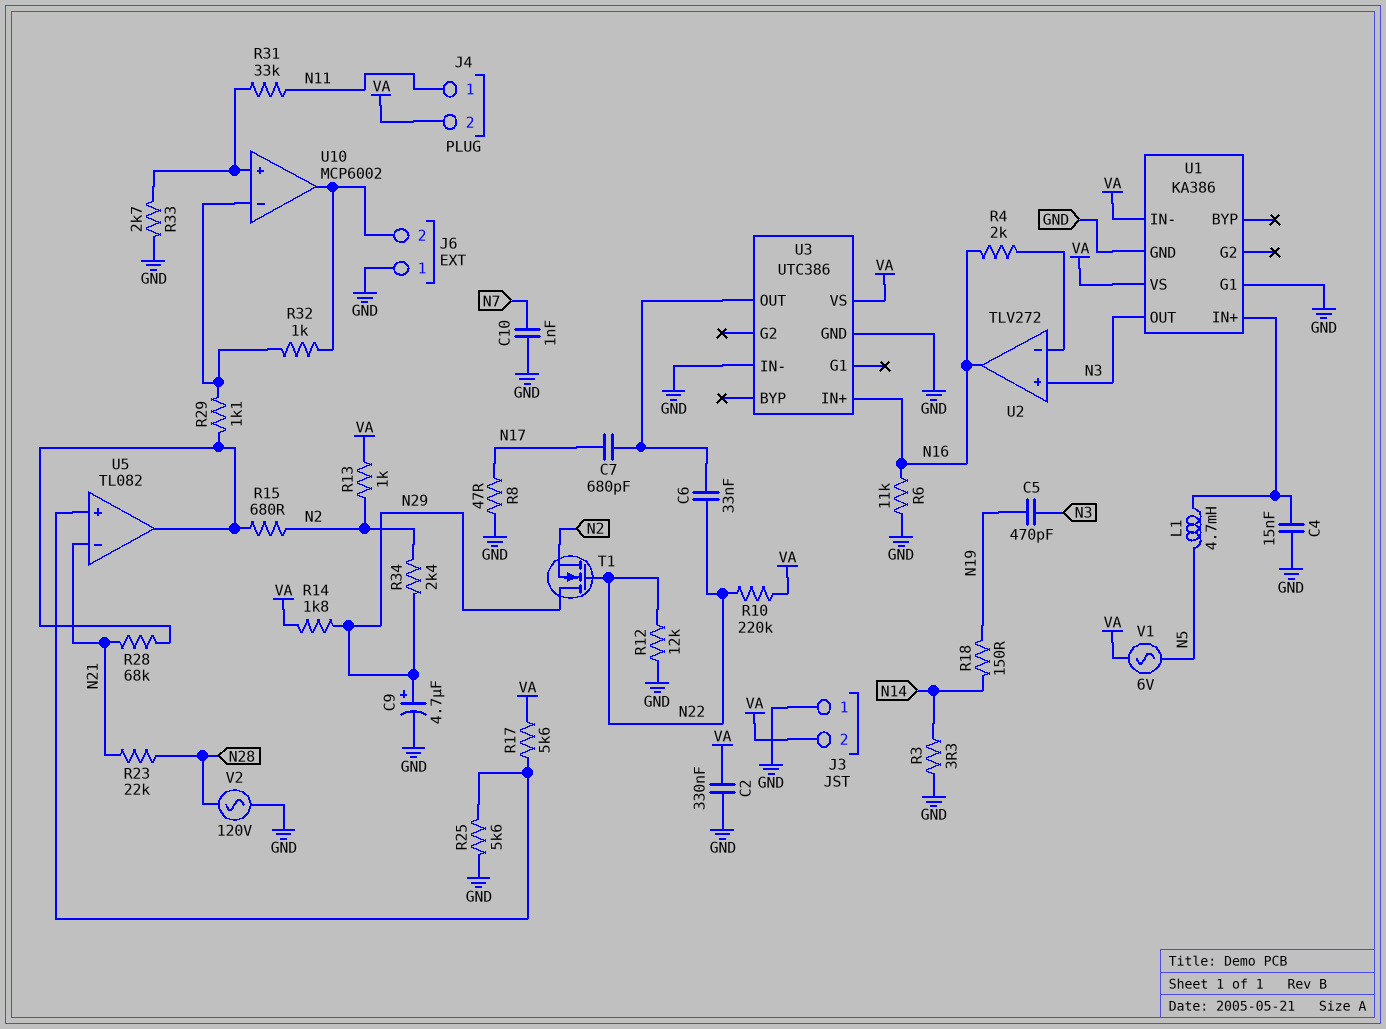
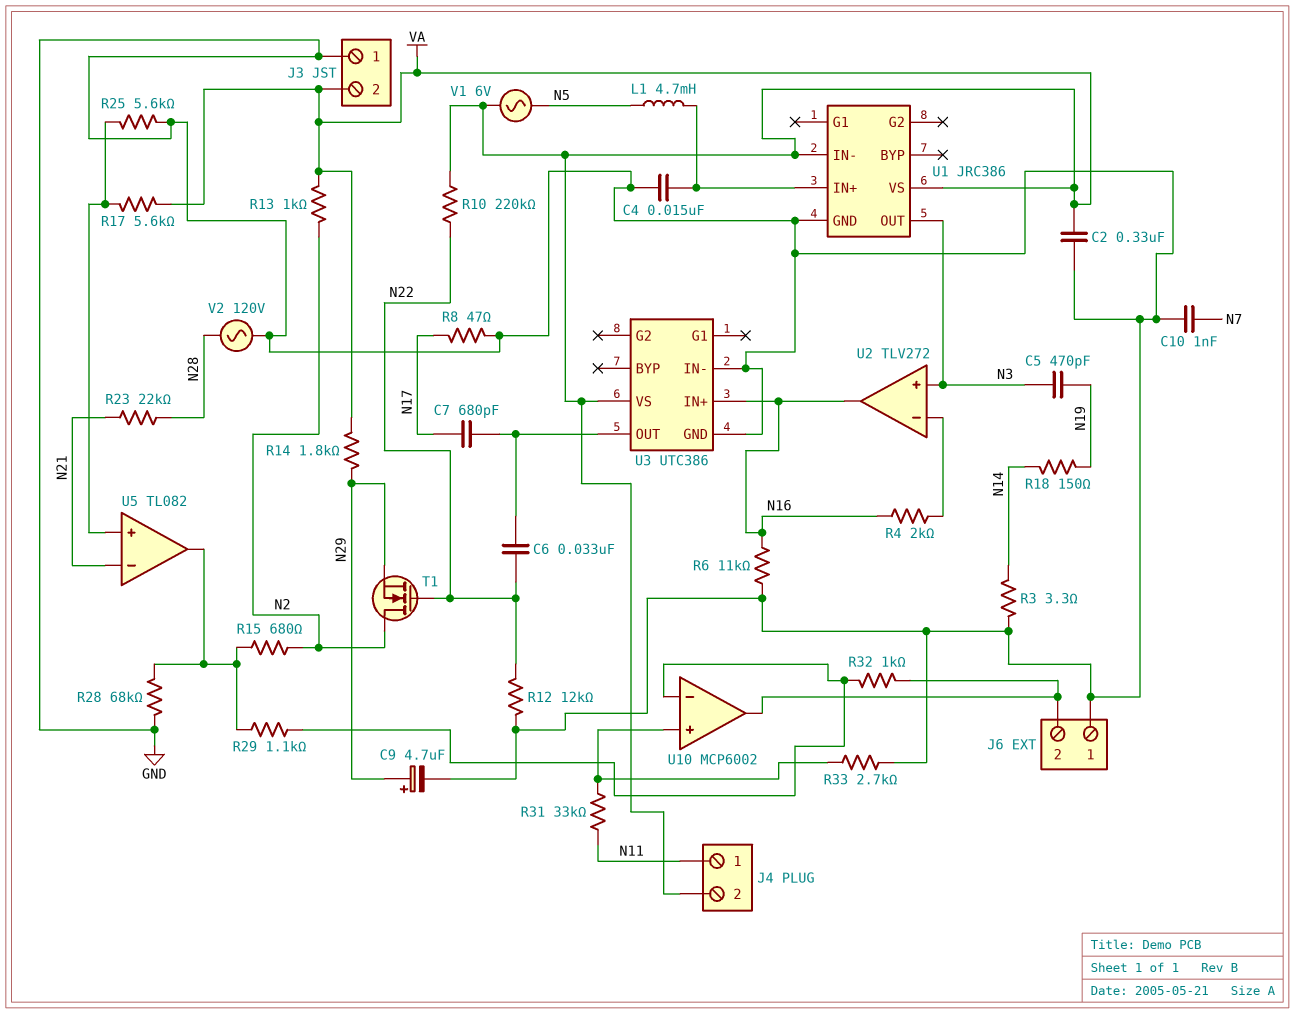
R28: 68k (N21, U5/out) -> 68k (GND, U5/out)
R34: 2.4k (N2, N29) -> none
T1: NMOS (G N22, D N29, S N2) -> NMOS (G N22, D N2, S N29)
U1: KA386 -> JRC386
U1 pin G1: GND -> none

